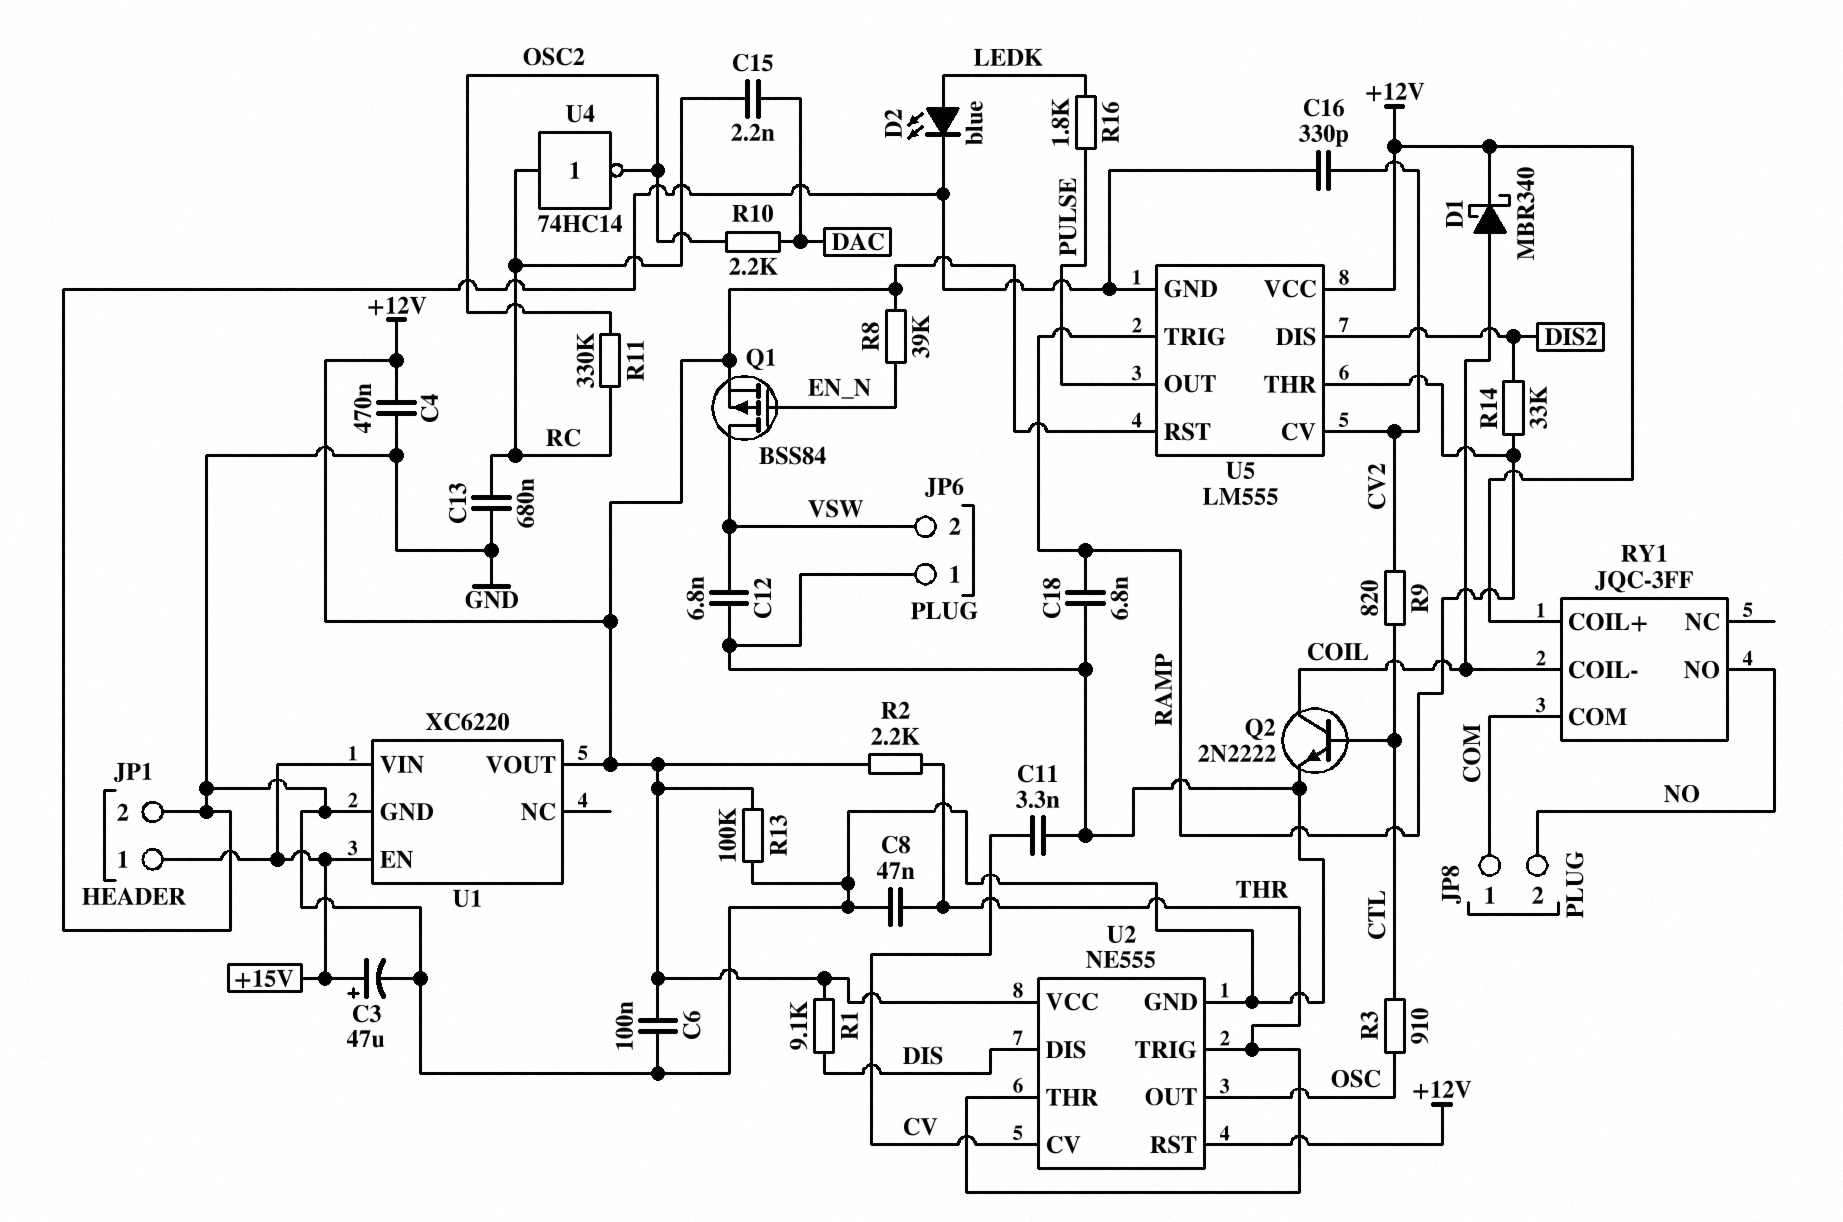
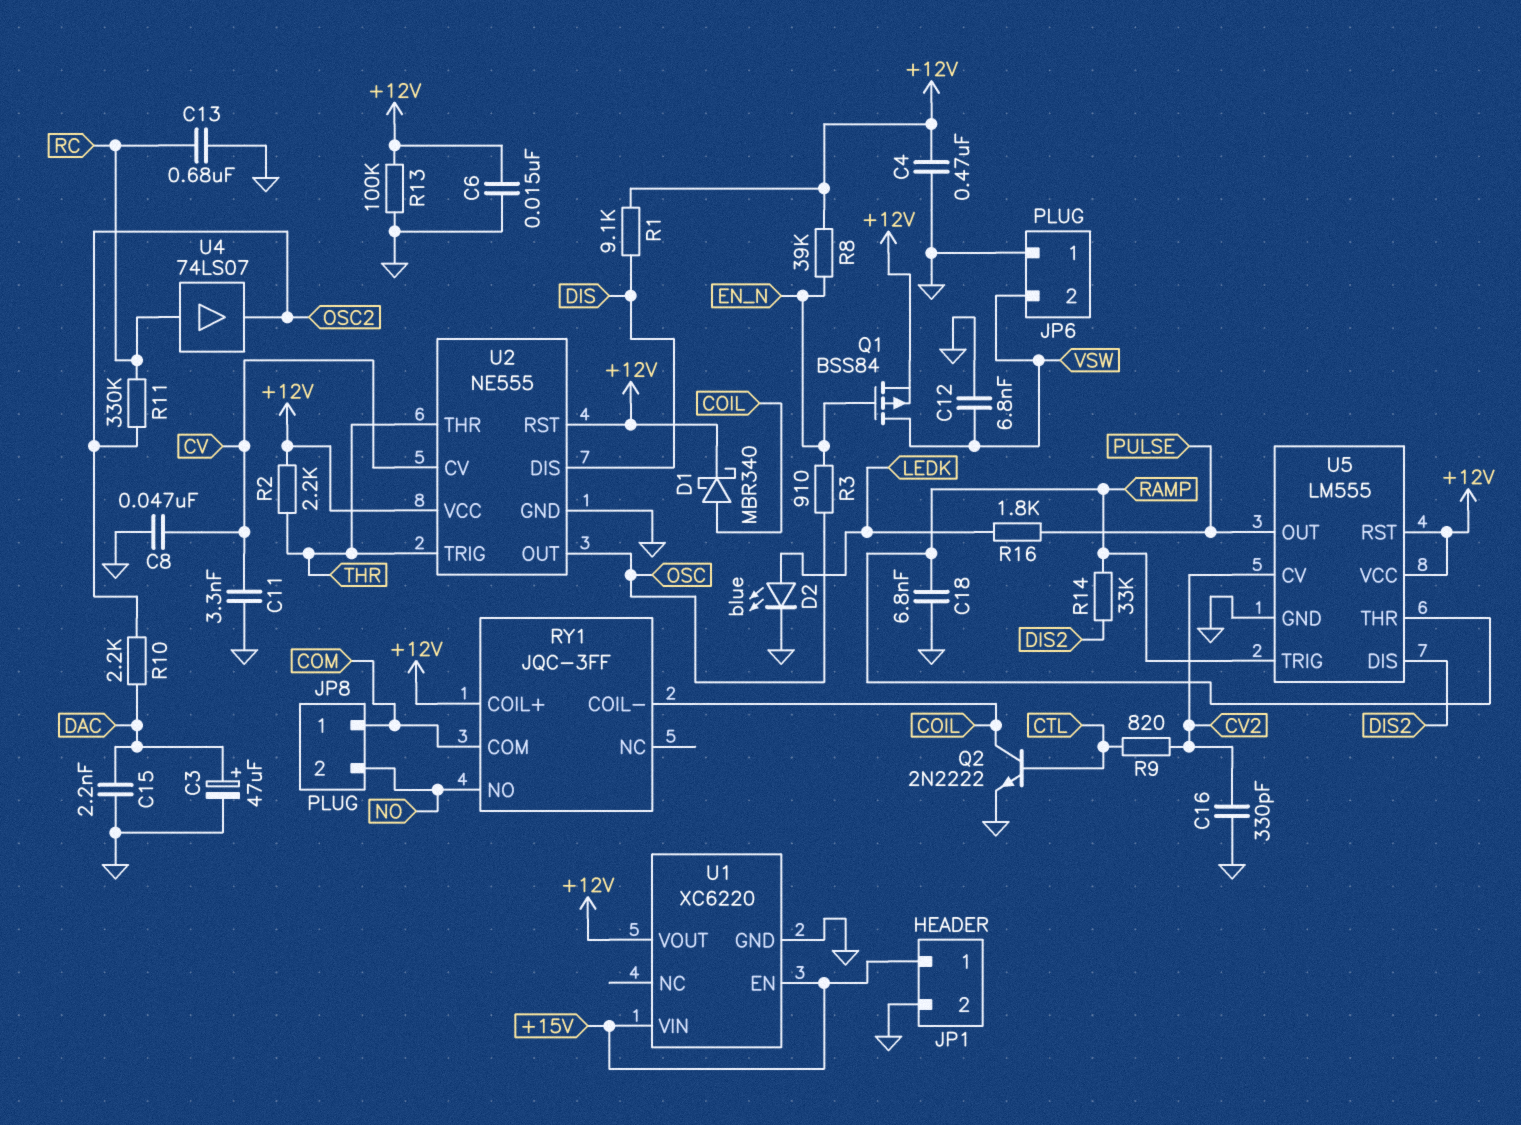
C3: 47uF (plus +15V, minus GND) -> 47uF (plus DAC, minus GND)
C6: 100nF (+12V, GND) -> 15nF (+12V, GND)
C8: 47nF (GND, THR) -> 47nF (CV, GND)
C15: 2.2nF (DAC, RC) -> 2.2nF (DAC, GND)
R3: 910 (CTL, OSC) -> 910 (EN_N, OSC)
U4: NOT 74HC14 (in RC, out OSC2) -> buffer 74LS07 (in RC, out OSC2)

